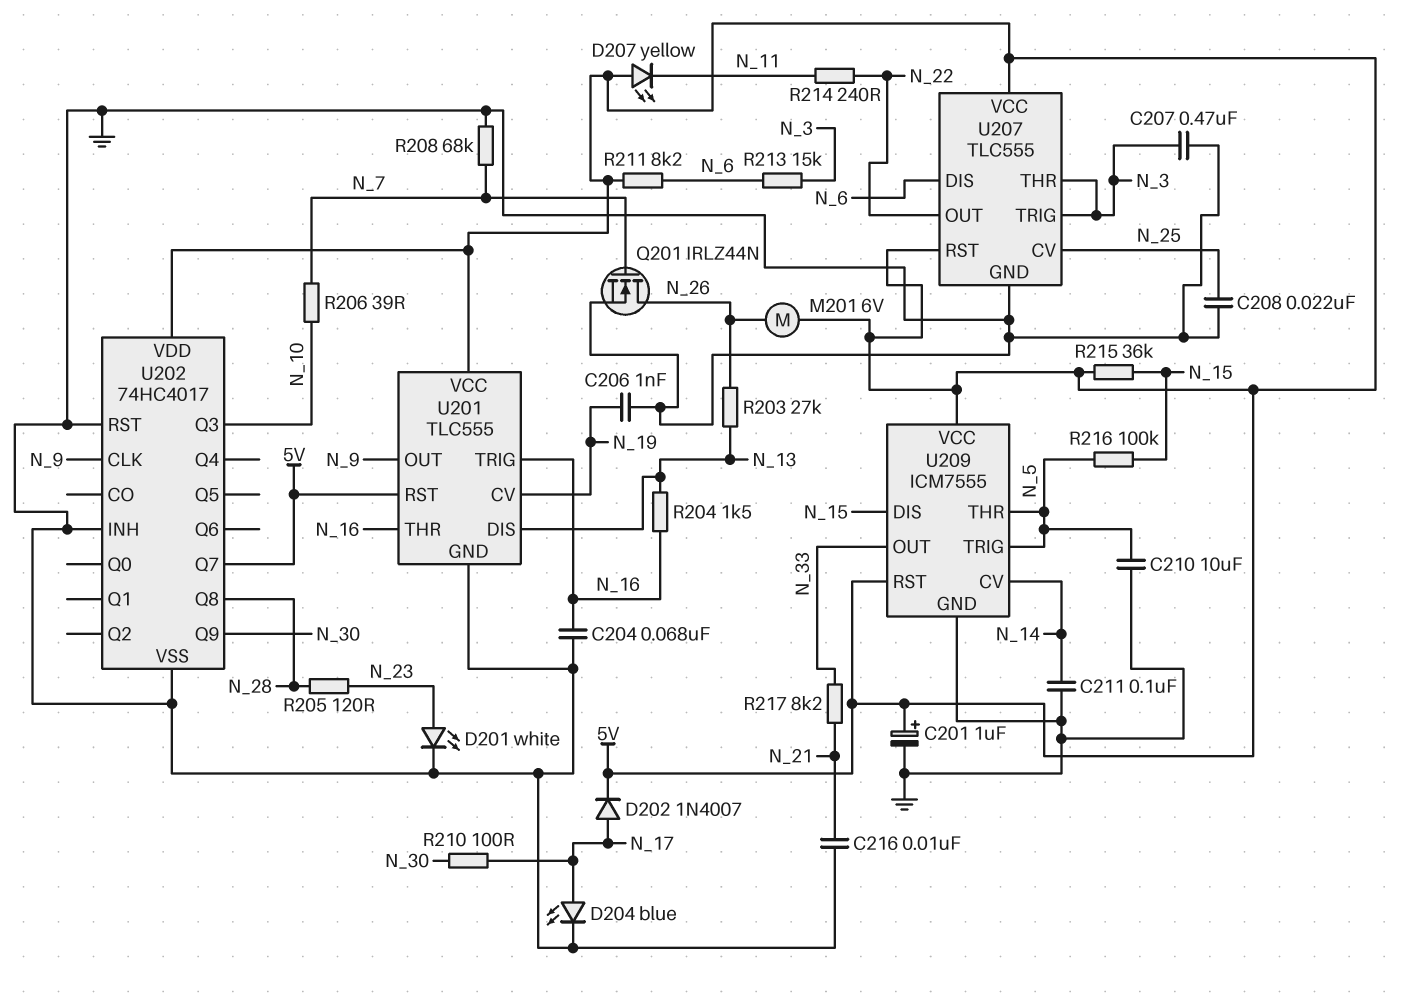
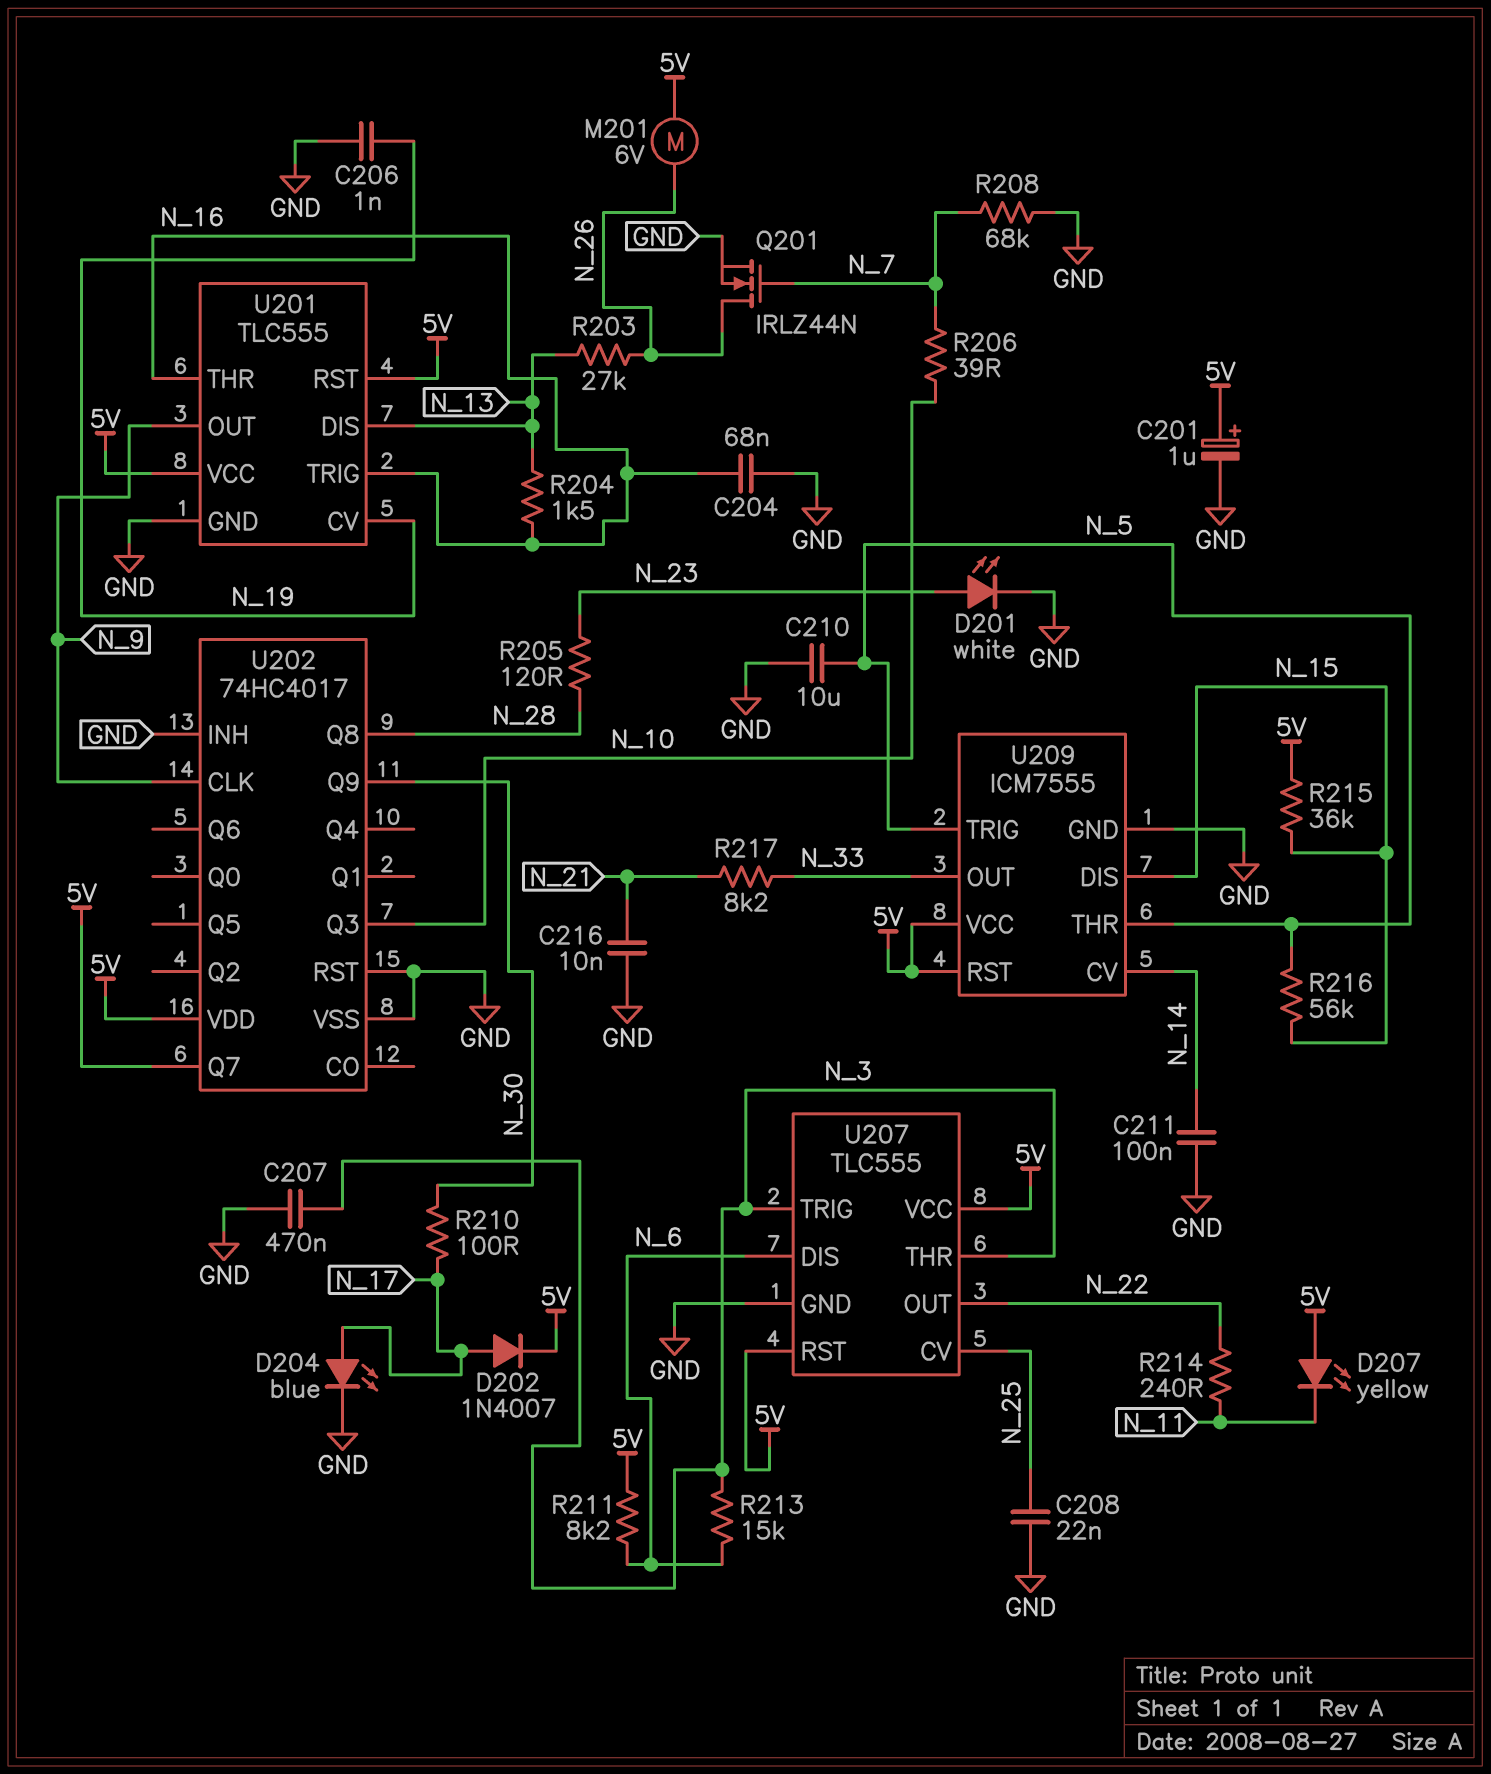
R216: 100k (N_5, N_15) -> 56k (N_5, N_15)

